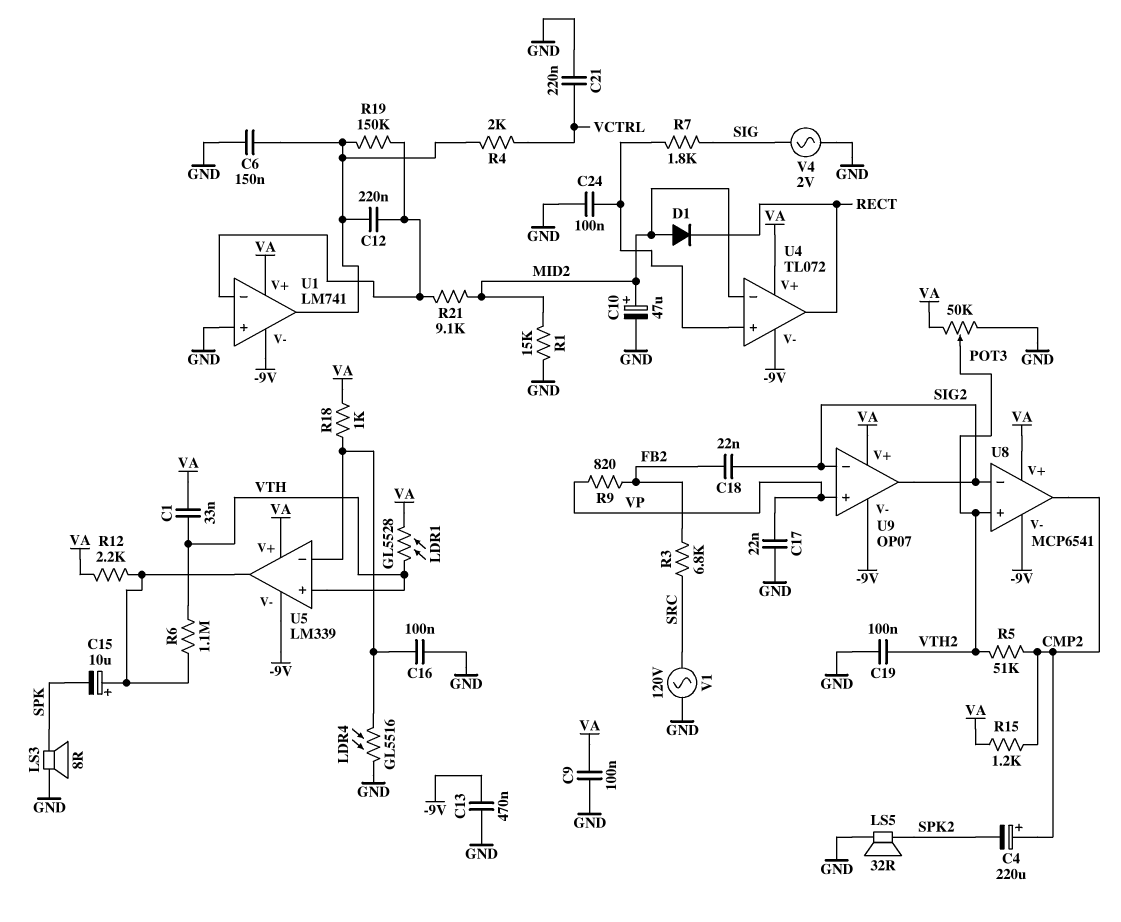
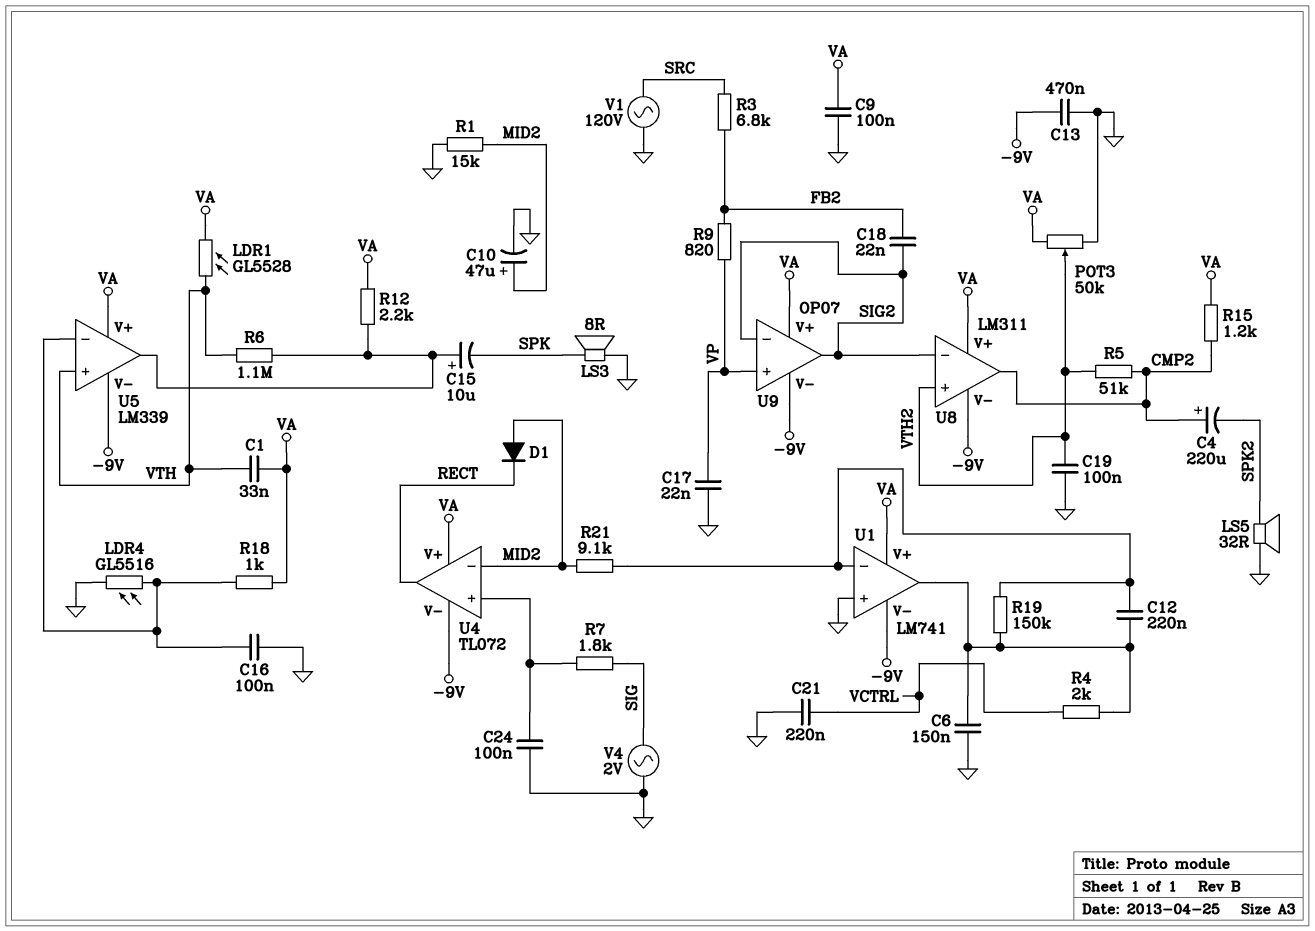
U8: MCP6541 -> LM311

